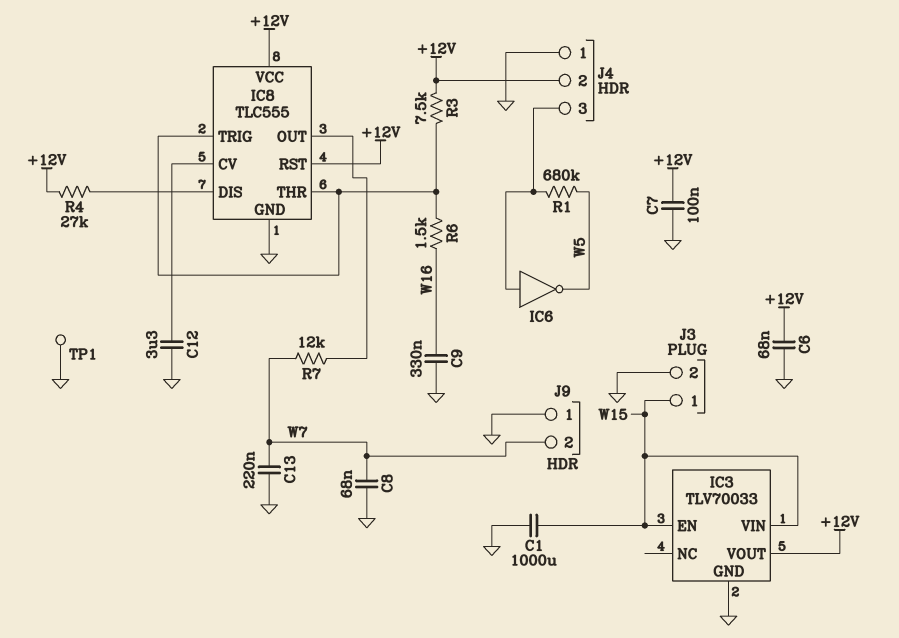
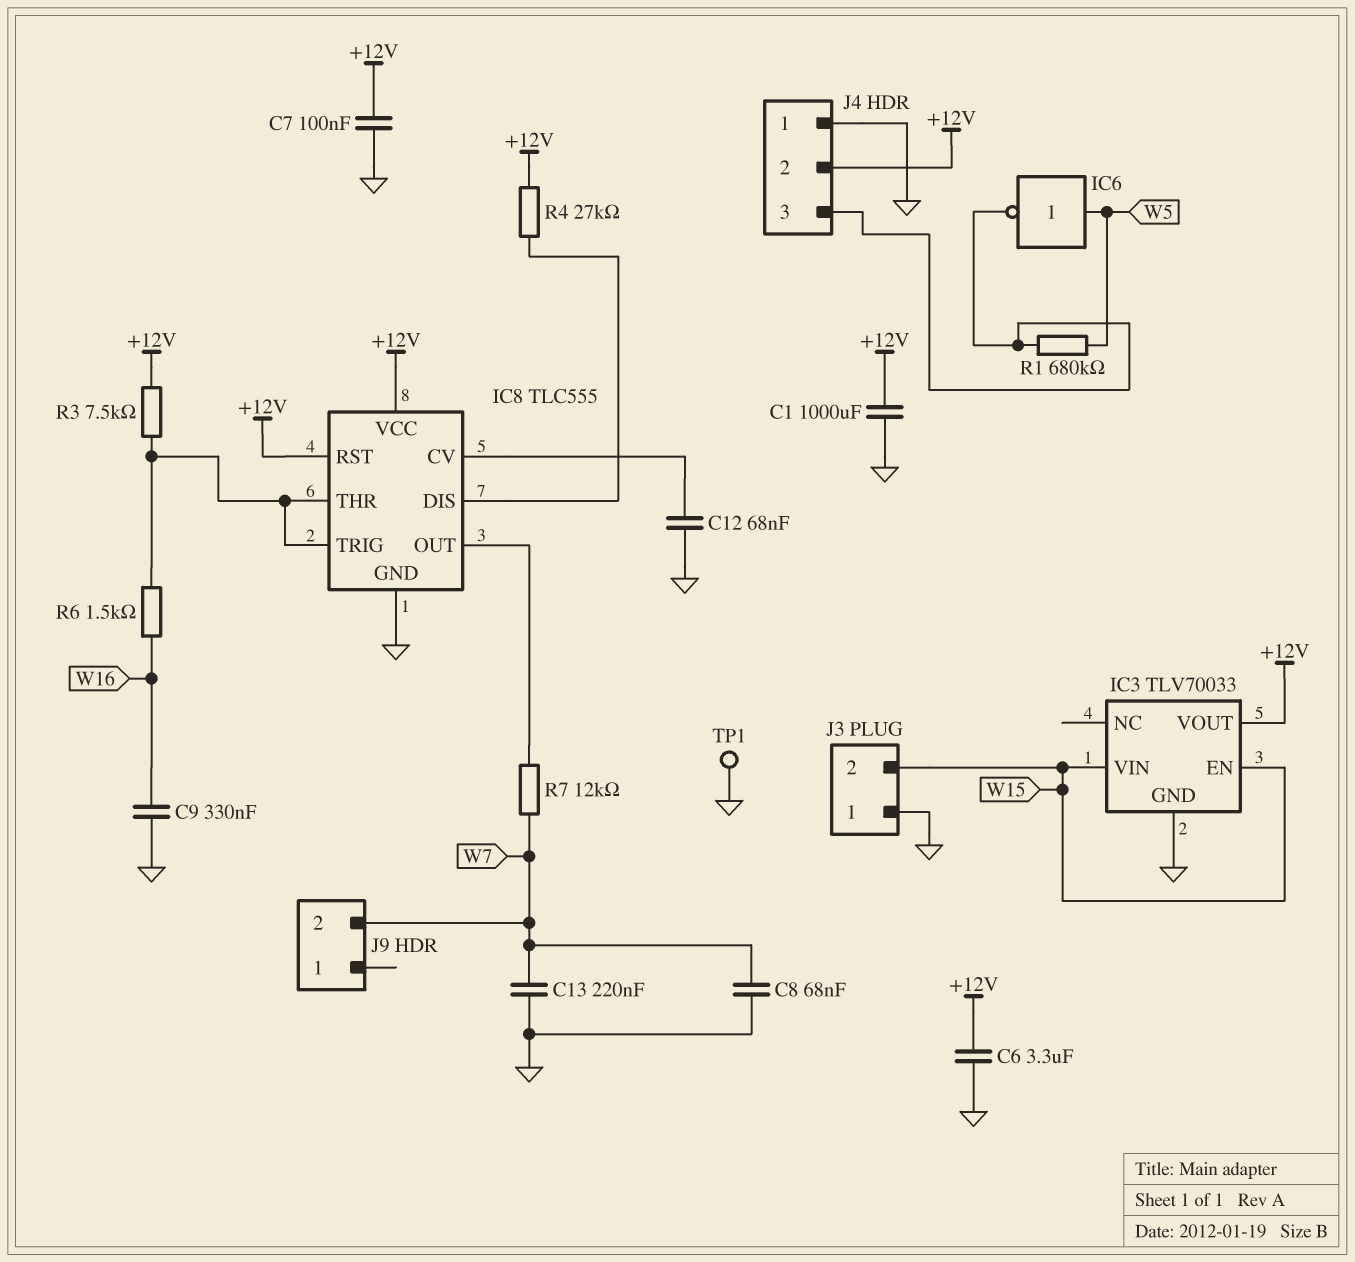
C1: 1000uF (GND, W15) -> 1000uF (+12V, GND)
C6: 68nF (+12V, GND) -> 3.3uF (+12V, GND)
C12: 3.3uF (GND, IC8/CV) -> 68nF (GND, IC8/CV)
IC6: NOT (in J4/3, out W5) -> NOT (in W5, out J4/3)
J3 pin 1: W15 -> GND
J3 pin 2: GND -> W15
J9 pin 1: GND -> none

